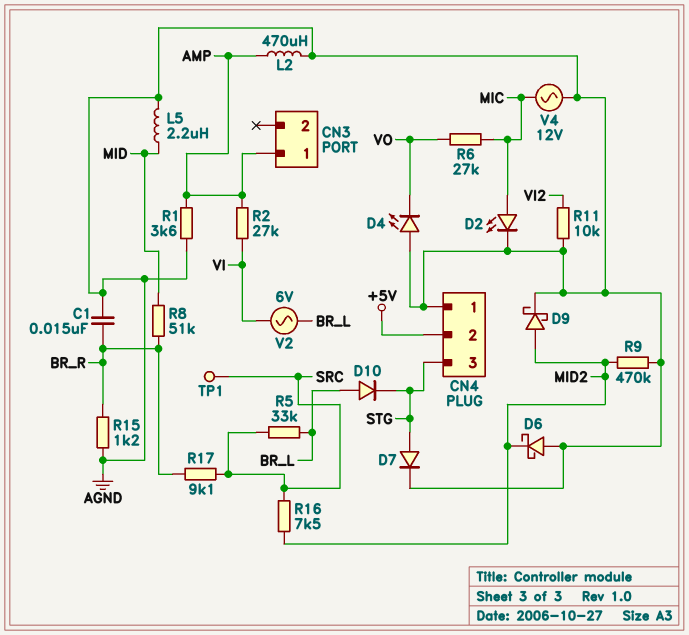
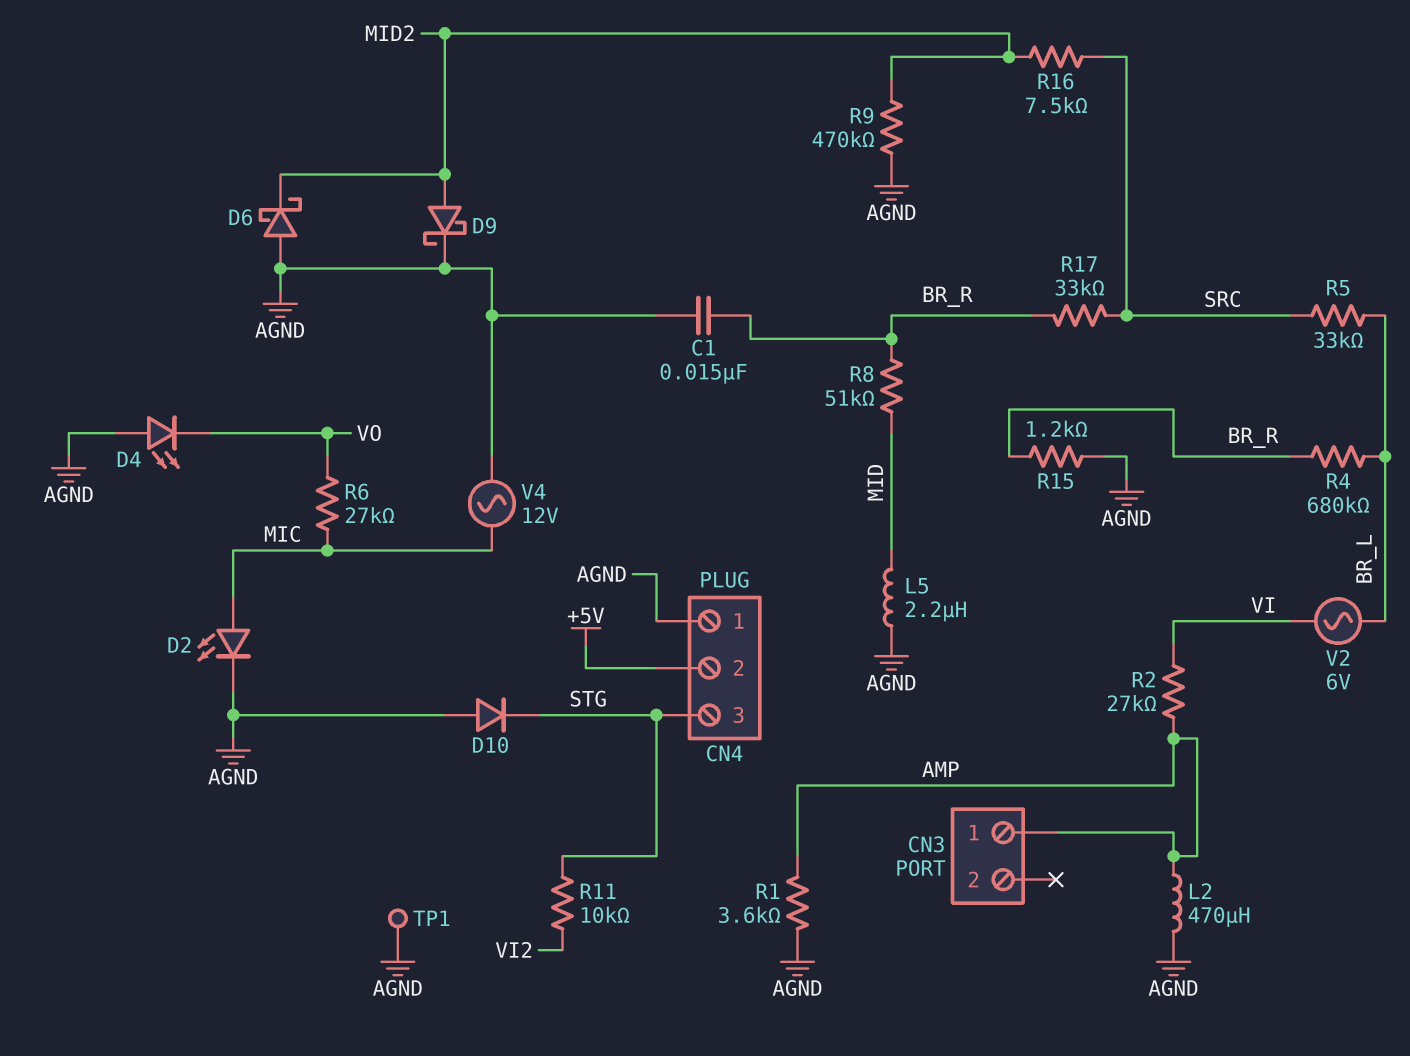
D7: diode (A STG, K AGND) -> none
D10: diode (A BR_L, K STG) -> diode (A AGND, K STG)
R4: none -> 680k (BR_L, BR_R)
R11: 10k (AGND, VI2) -> 10k (STG, VI2)
R17: 9.1k (BR_R, SRC) -> 33k (BR_R, SRC)
TP1: test point (SRC) -> test point (AGND)

